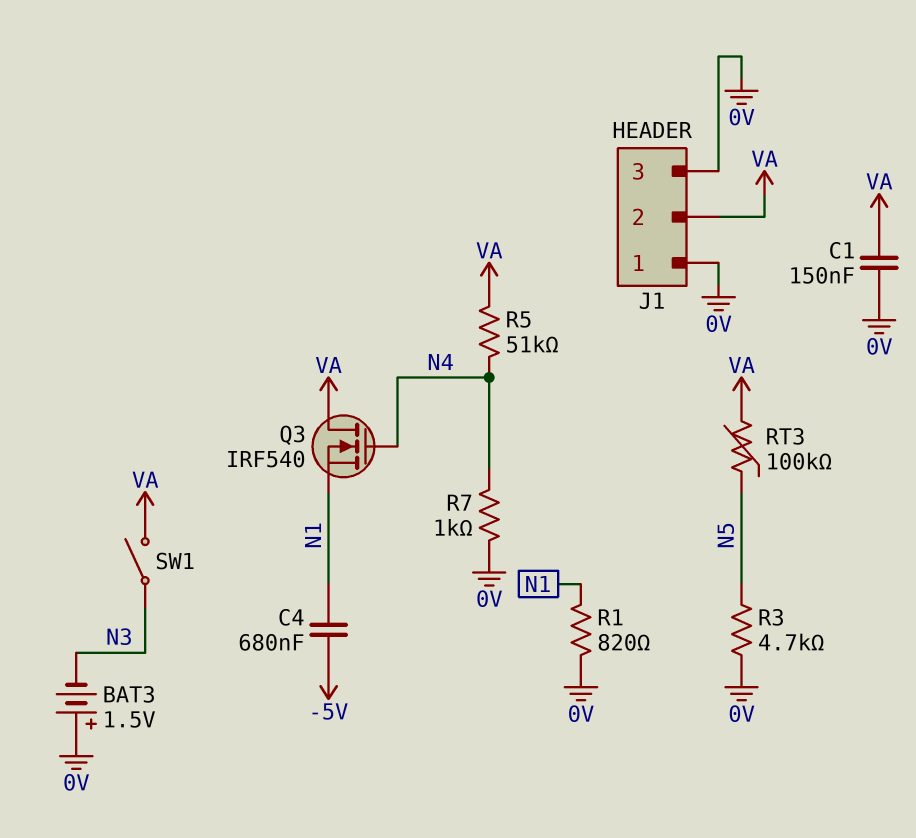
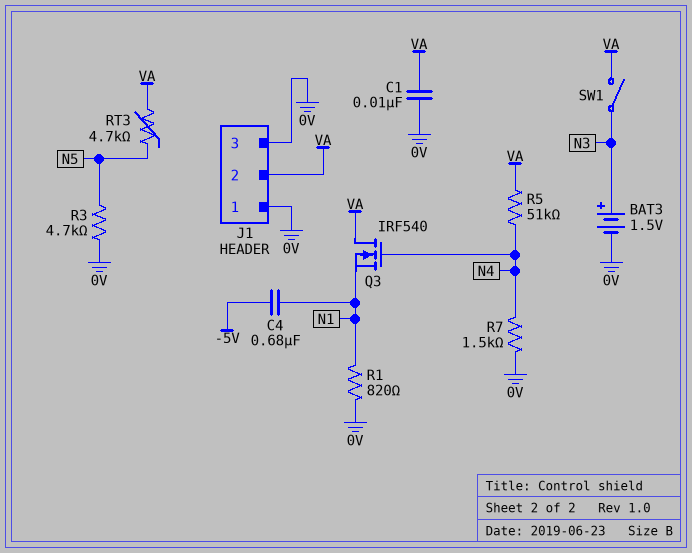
BAT3: 1.5V (plus 0V, minus N3) -> 1.5V (plus N3, minus 0V)
C1: 150nF (0V, VA) -> 10nF (0V, VA)
R7: 1k (0V, N4) -> 1.5k (0V, N4)
RT3: 100k (N5, VA) -> 4.7k (N5, VA)

